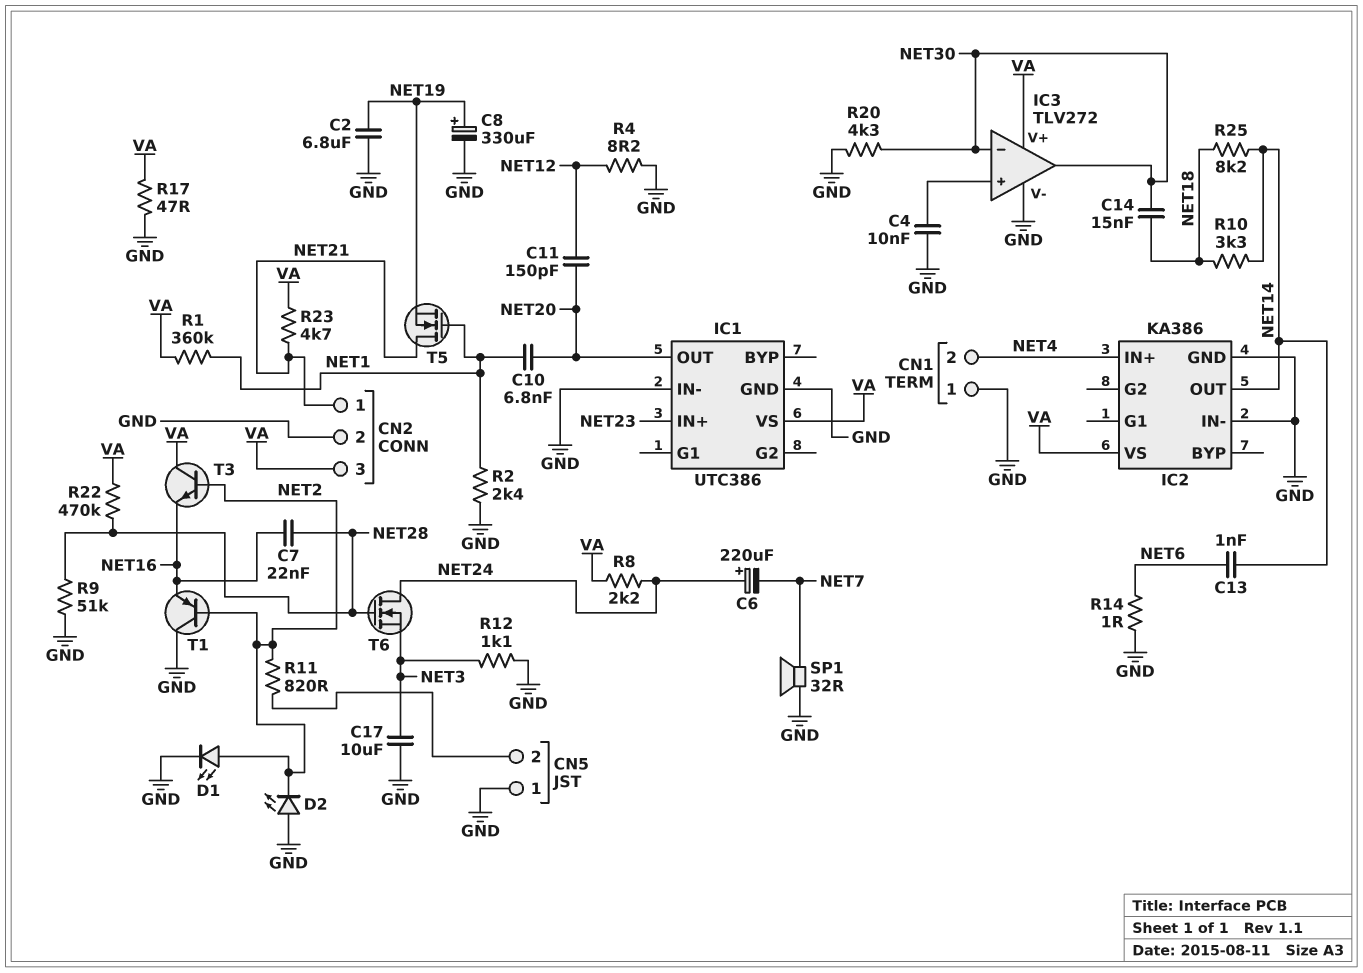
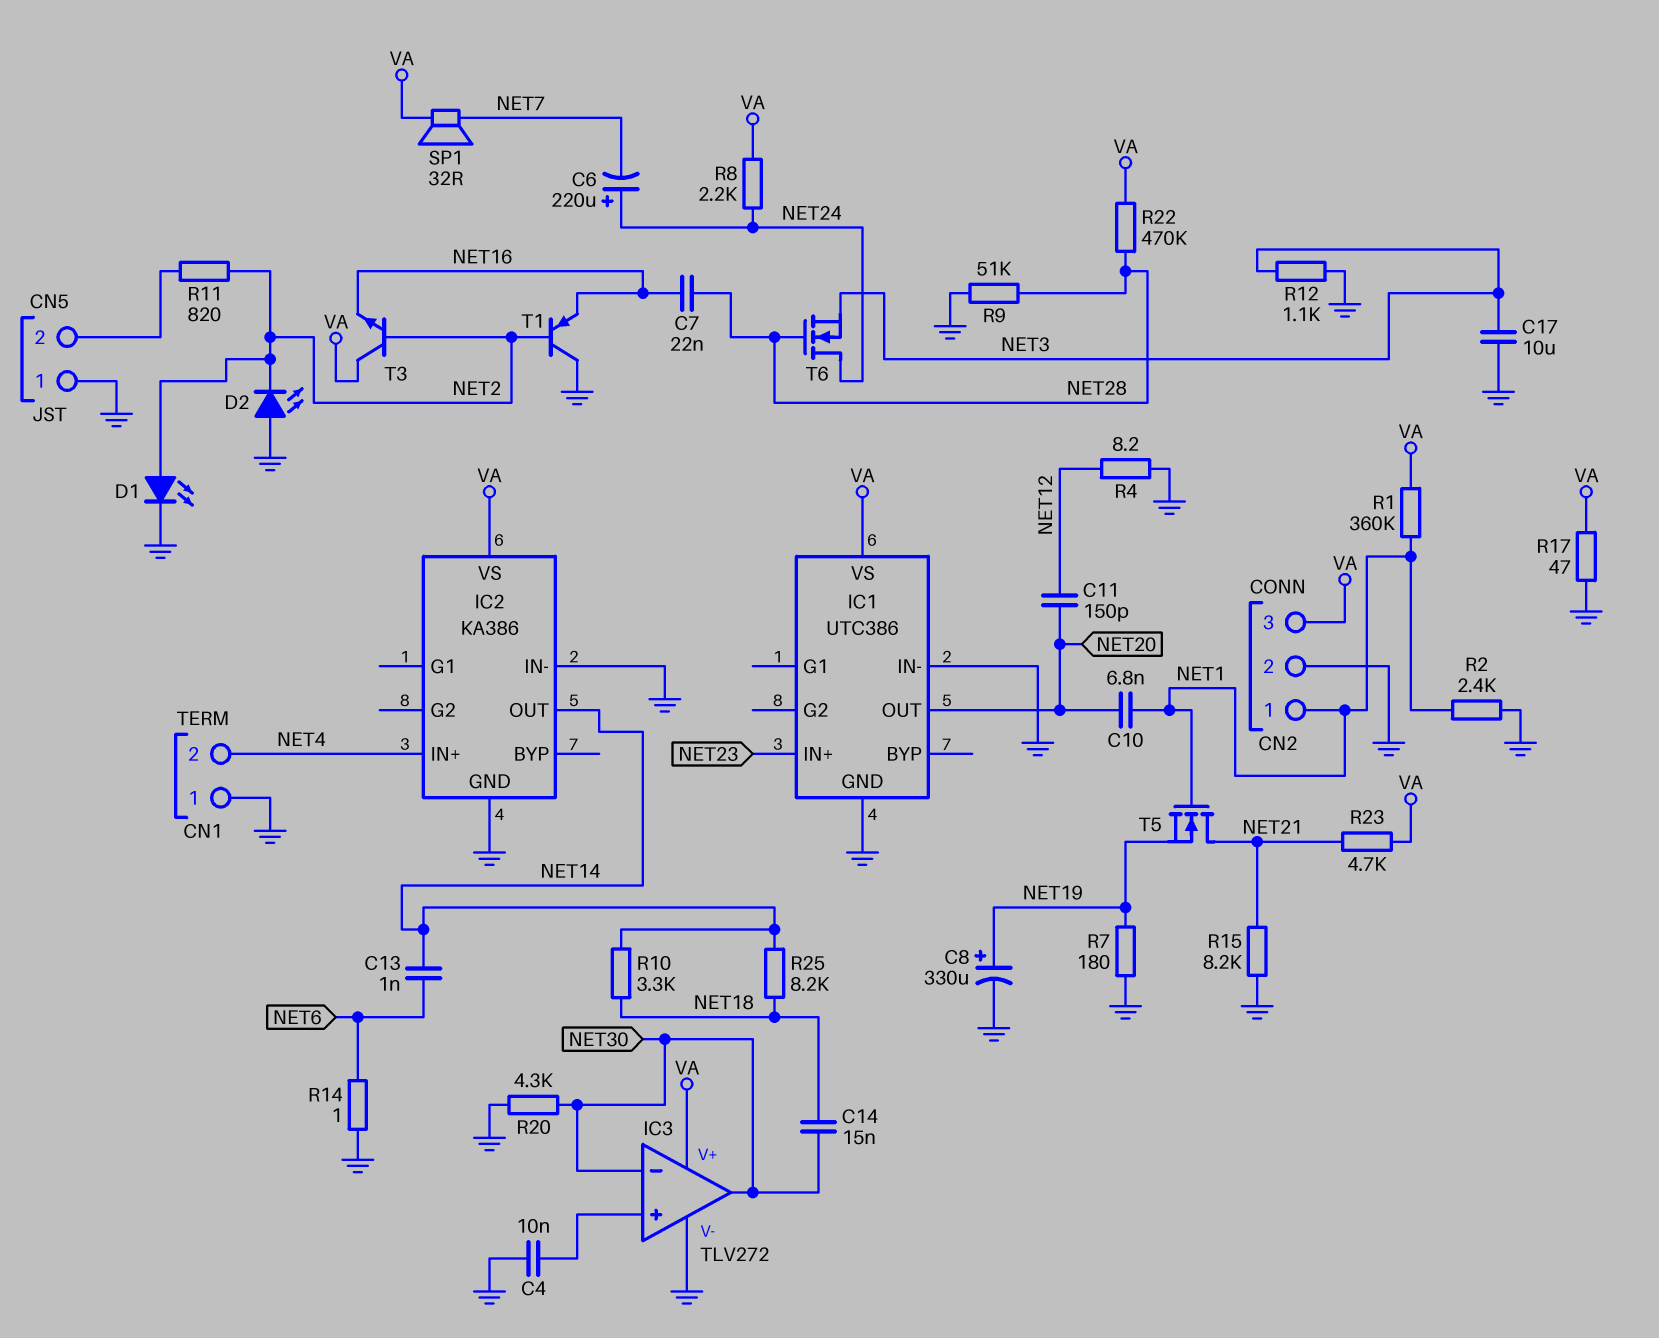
C2: 6.8uF (GND, NET19) -> none
CN2 pin 1: NET21 -> NET1
R7: none -> 180 (GND, NET19)
R15: none -> 8.2k (GND, NET21)
SP1: speaker 32R (GND, NET7) -> speaker 32R (NET7, VA)

